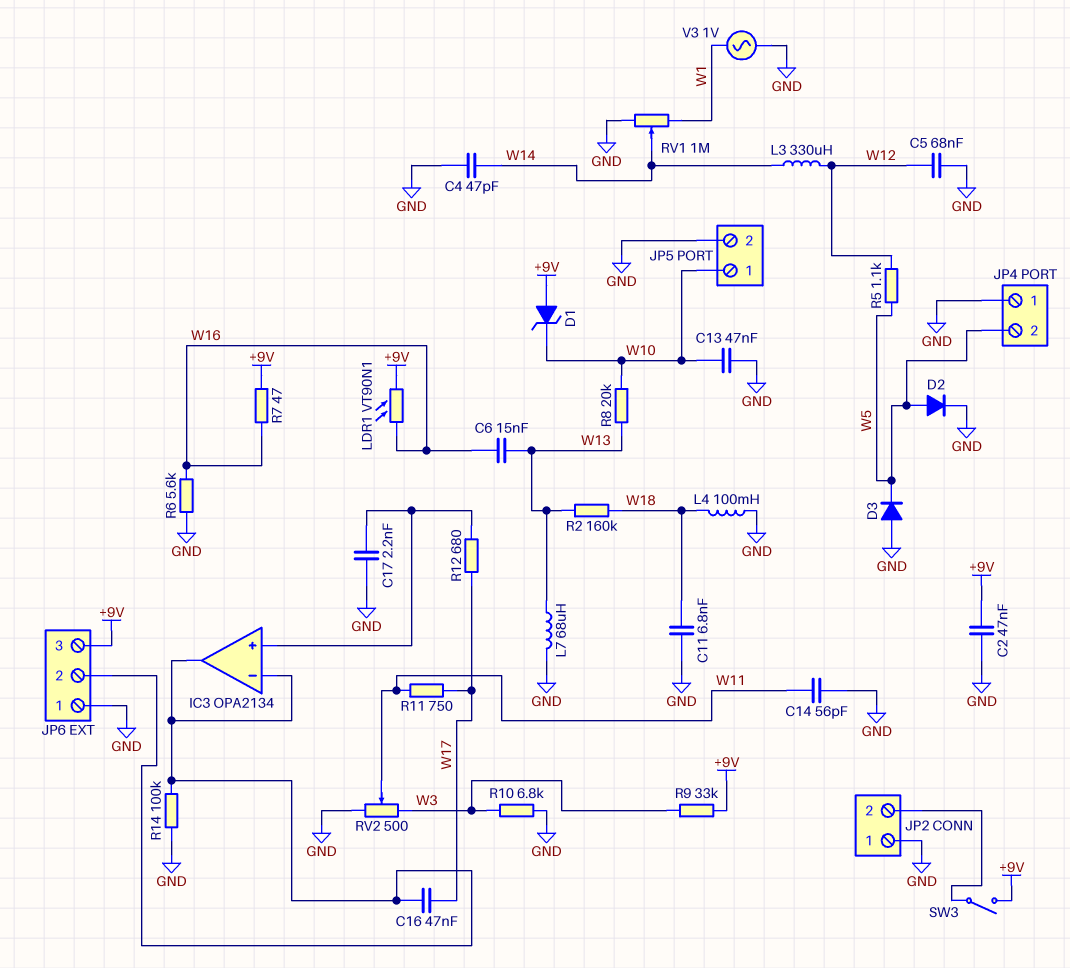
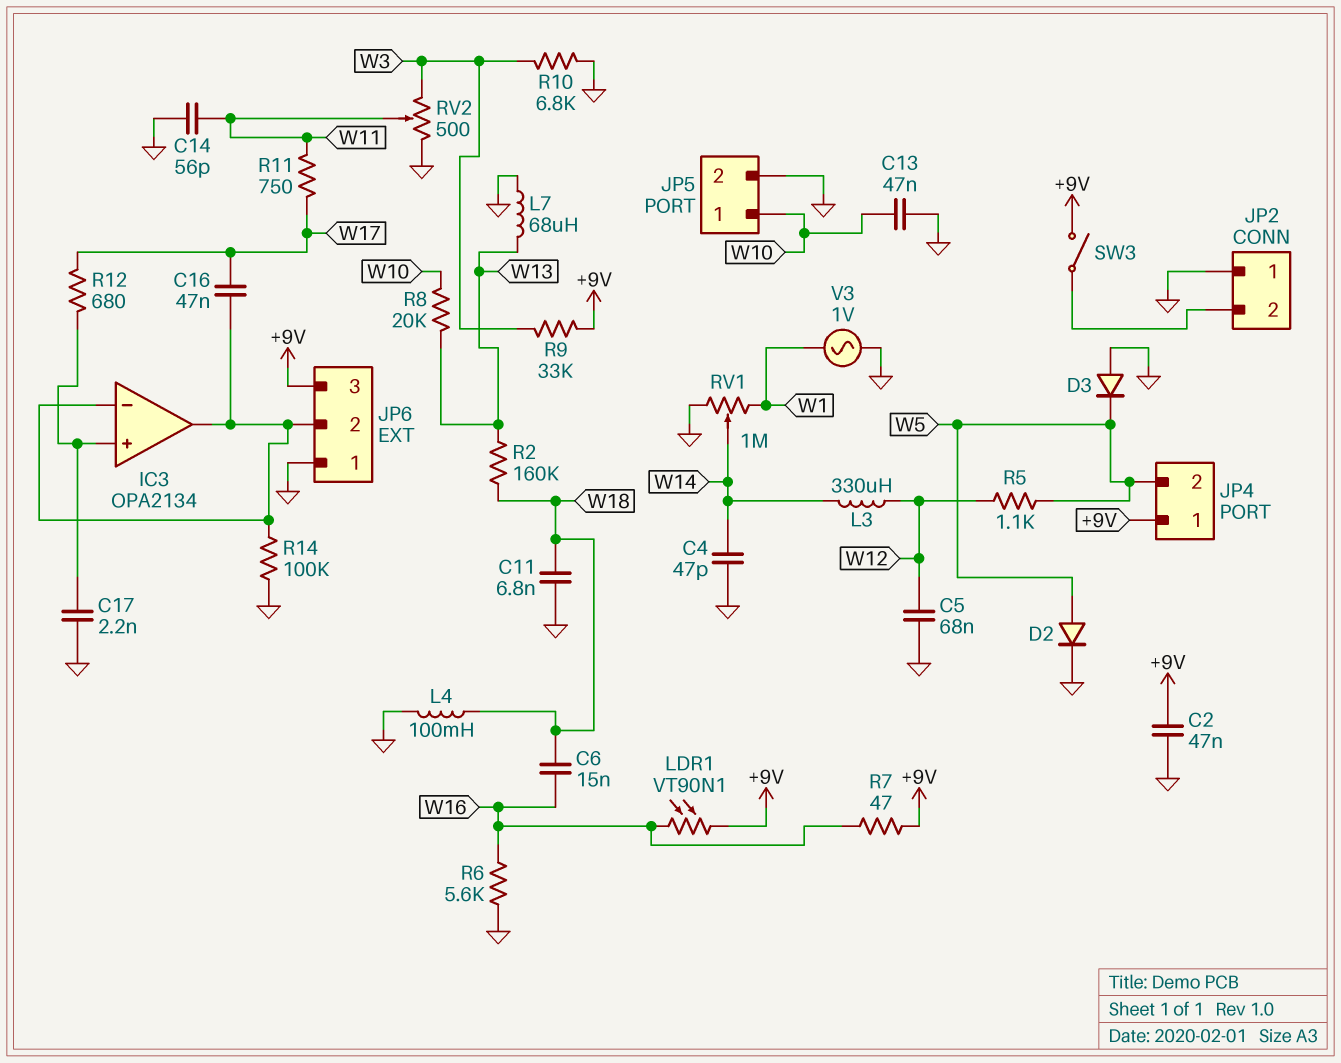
C6: 15nF (W13, W16) -> 15nF (W16, W18)
D1: zener (A +9V, K W10) -> none
JP4 pin 1: GND -> +9V

